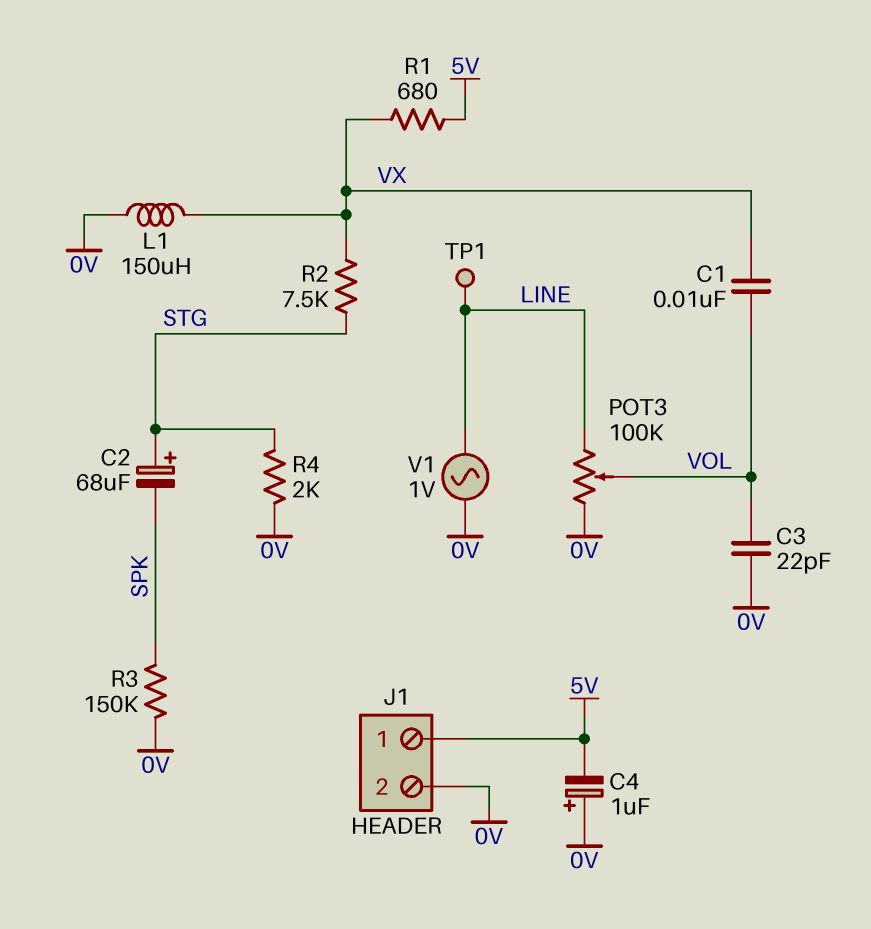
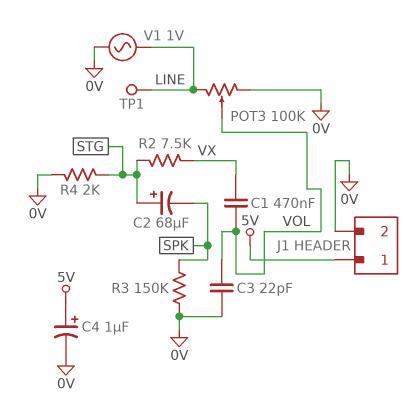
C1: 10nF (VOL, VX) -> 470nF (VOL, VX)
C4: 1uF (plus 0V, minus 5V) -> 1uF (plus 5V, minus 0V)
L1: 150uH (0V, VX) -> none
R1: 680 (5V, VX) -> none

